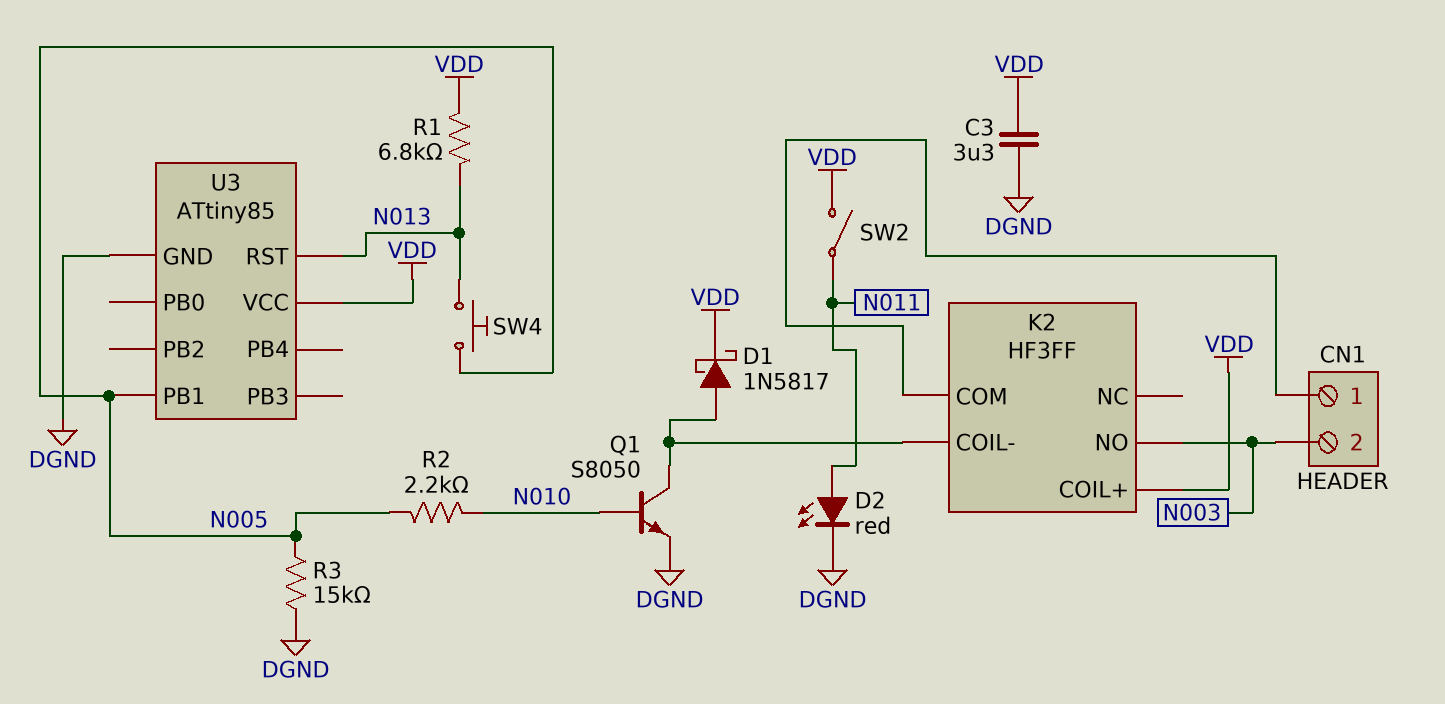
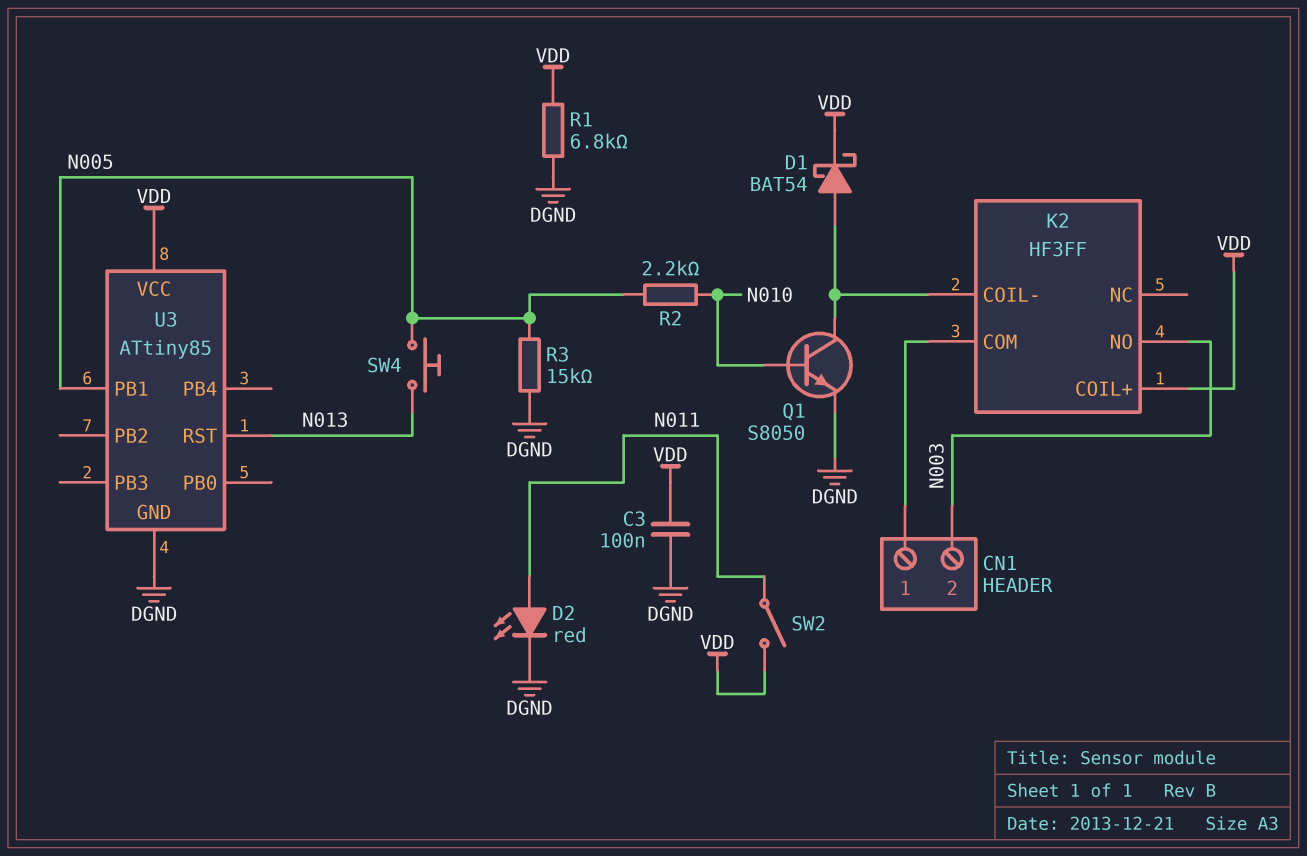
C3: 3.3uF (DGND, VDD) -> 100nF (DGND, VDD)
D1: schottky 1N5817 (A K2/COIL-, K VDD) -> schottky BAT54 (A K2/COIL-, K VDD)
R1: 6.8k (N013, VDD) -> 6.8k (DGND, VDD)

